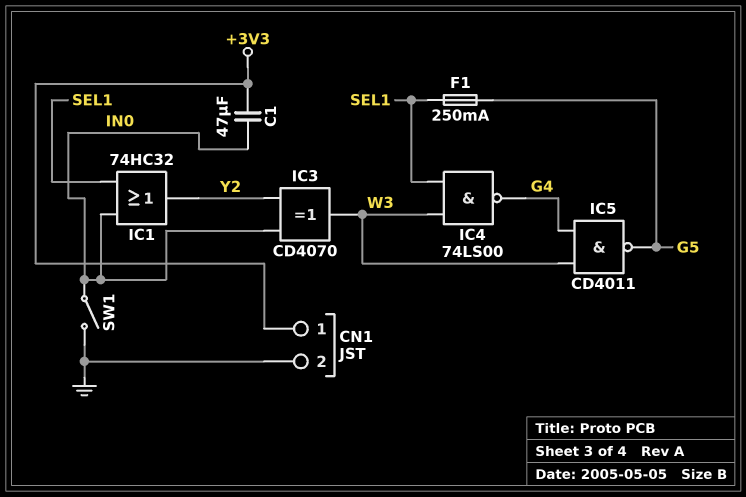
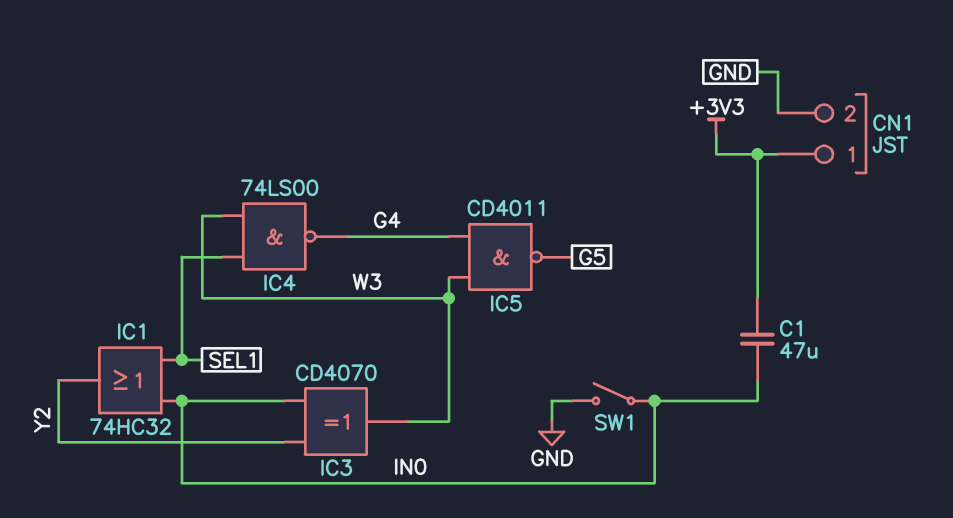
F1: 250mA (G5, SEL1) -> none

